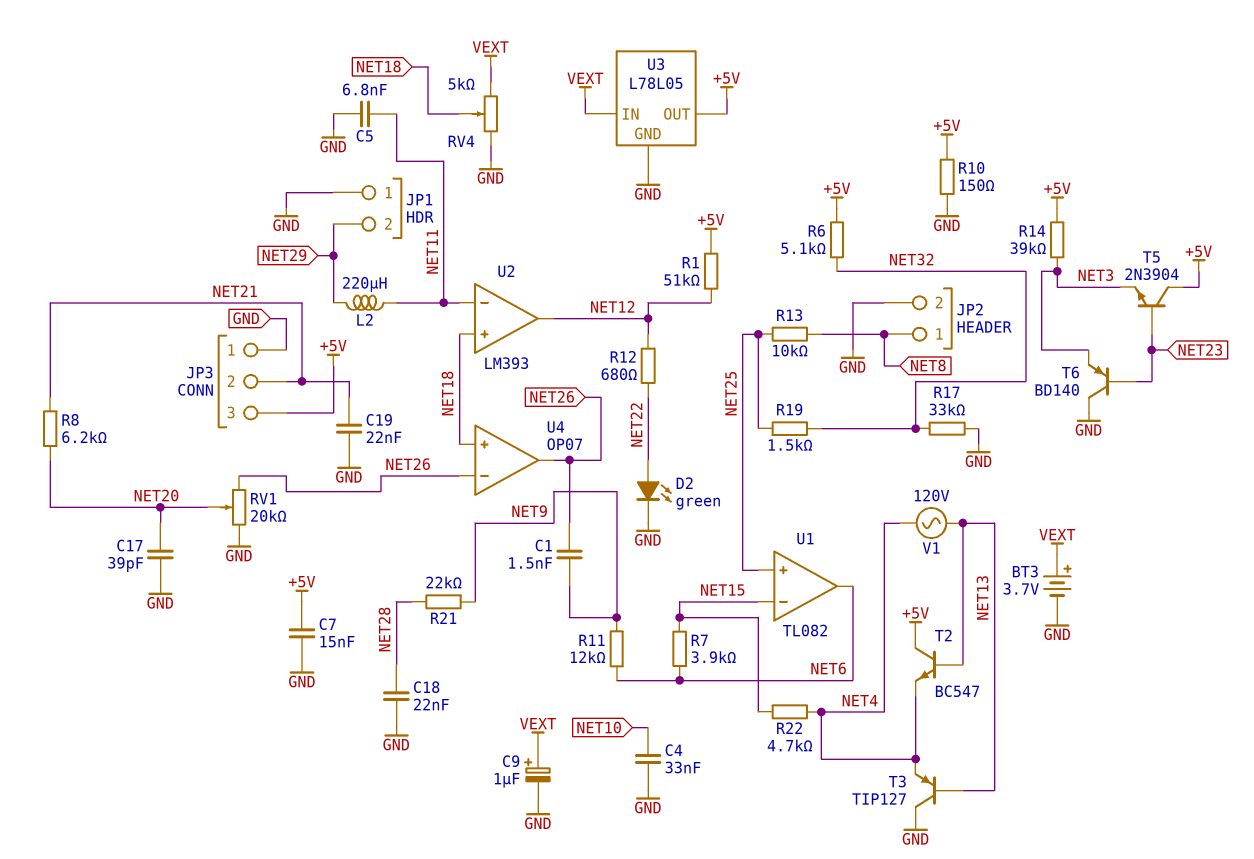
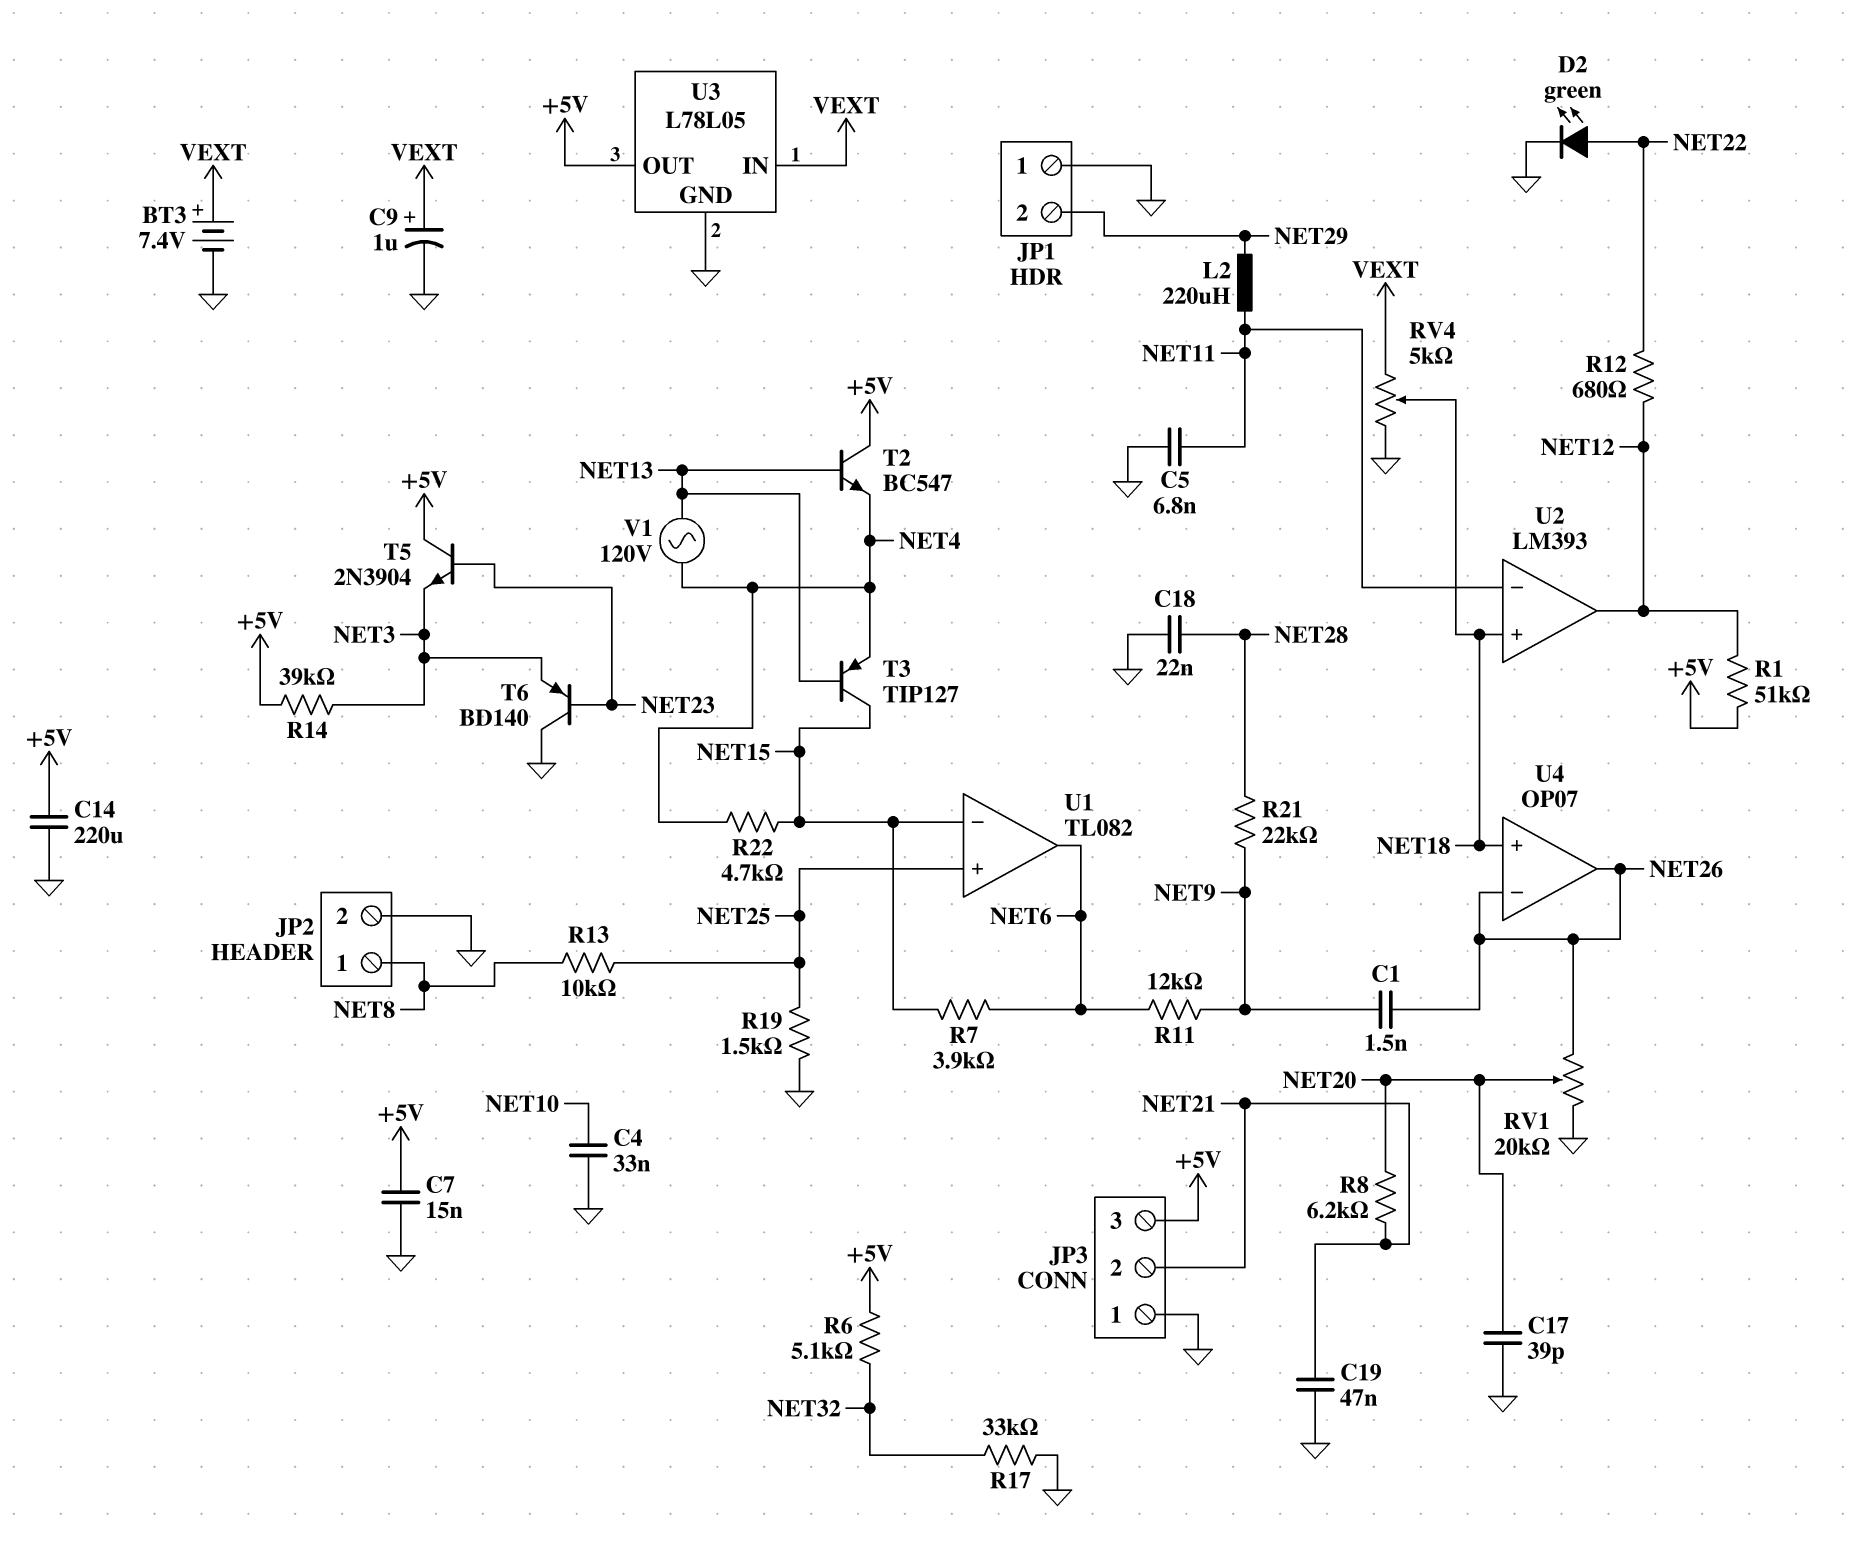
BT3: 3.7V (plus VEXT, minus GND) -> 7.4V (plus VEXT, minus GND)
C14: none -> 220uF (+5V, GND)
C19: 22nF (GND, NET21) -> 47nF (GND, NET21)
R10: 150 (+5V, GND) -> none
R19: 1.5k (NET25, NET32) -> 1.5k (GND, NET25)
T3: PNP TIP127 (B NET13, C GND, E NET4) -> PNP TIP127 (B NET13, C NET15, E NET4)

